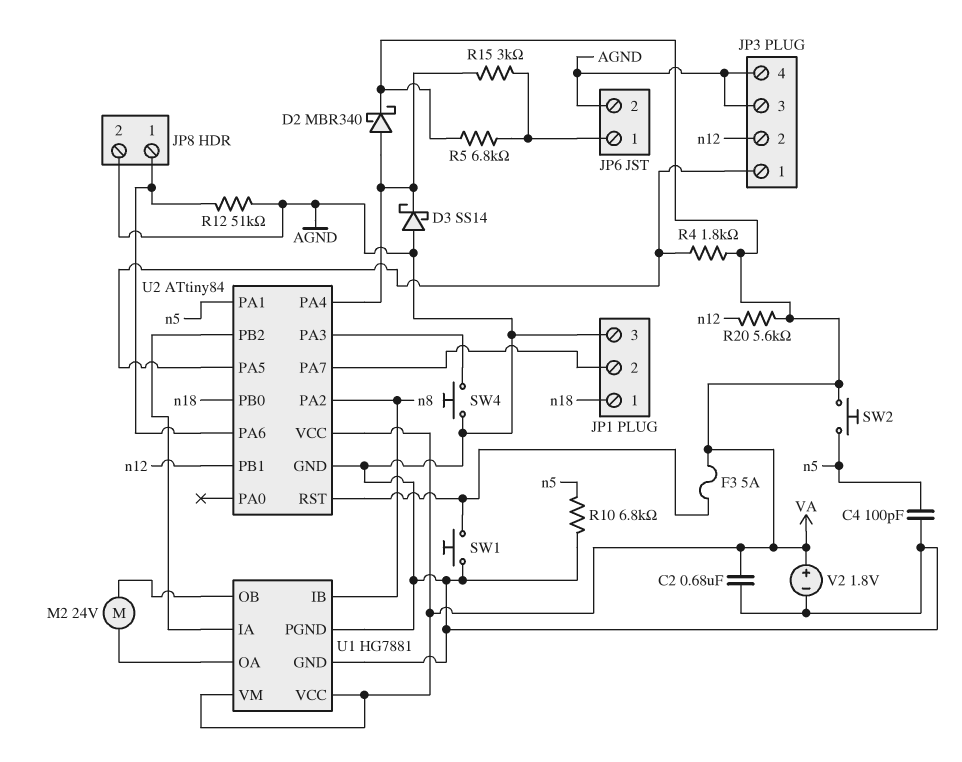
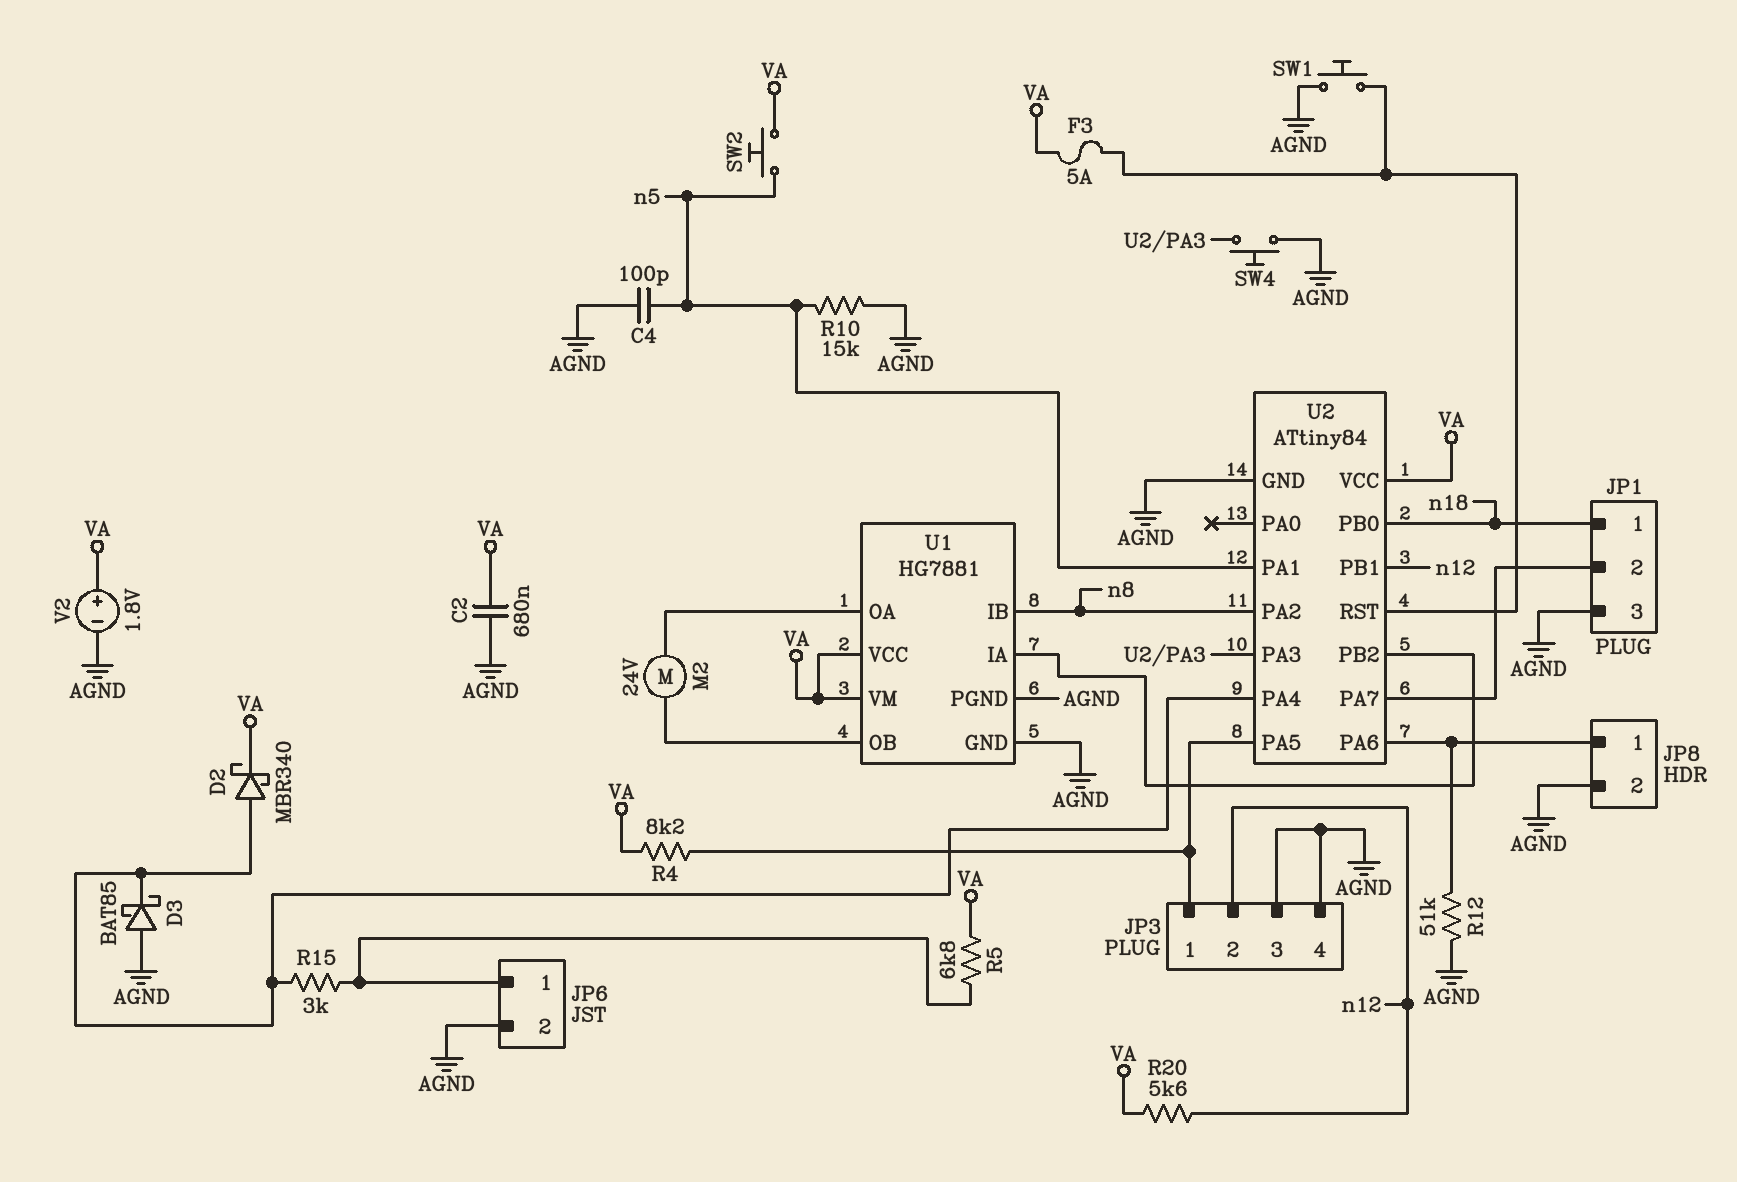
D3: schottky SS14 (A AGND, K U2/PA4) -> schottky BAT85 (A AGND, K U2/PA4)
R4: 1.8k (JP3/1, VA) -> 8.2k (JP3/1, VA)
R10: 6.8k (AGND, n5) -> 15k (AGND, n5)

